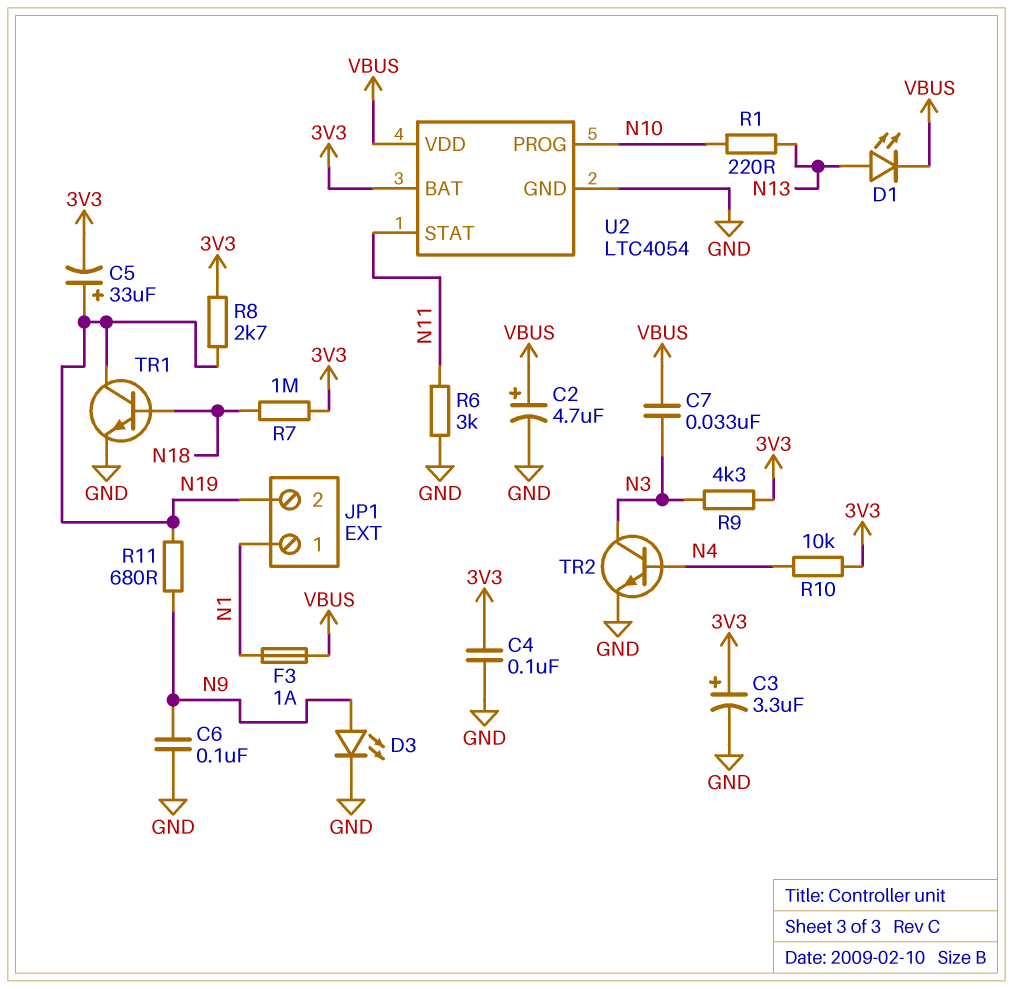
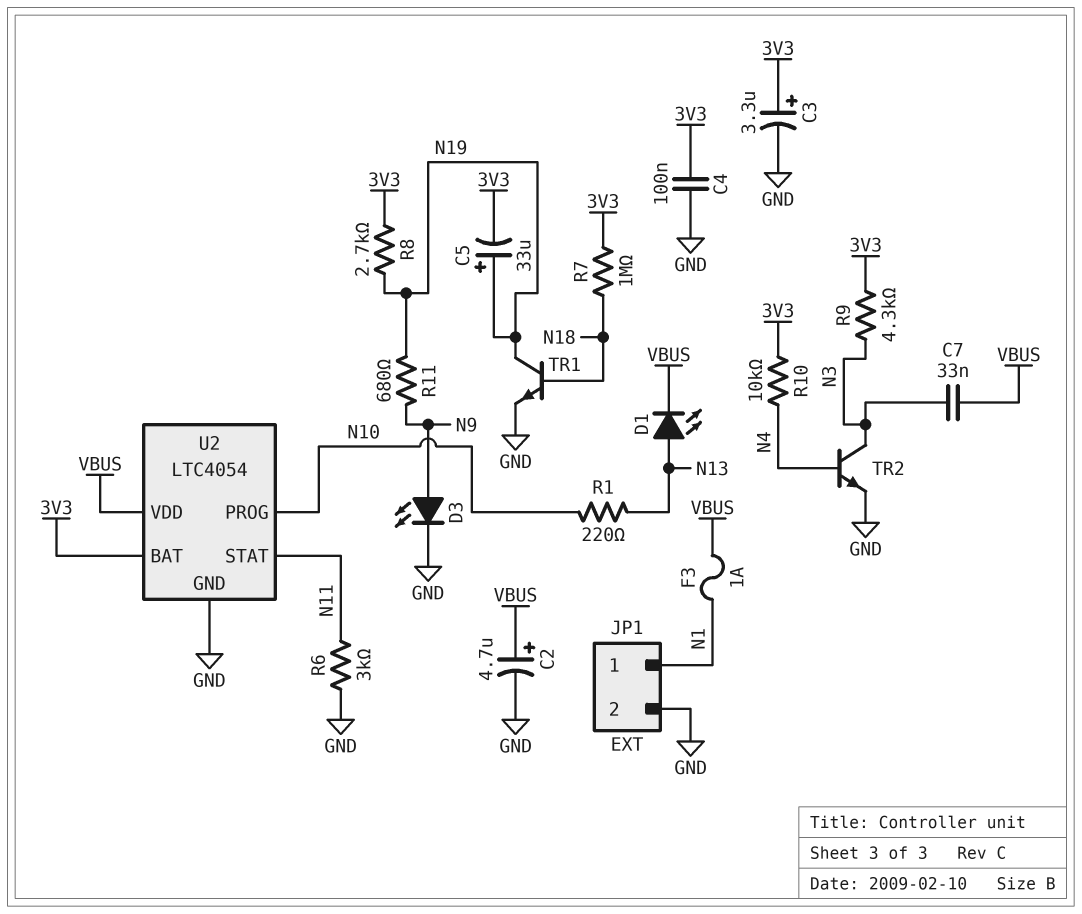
C6: 100nF (GND, N9) -> none
JP1 pin 2: N19 -> GND

